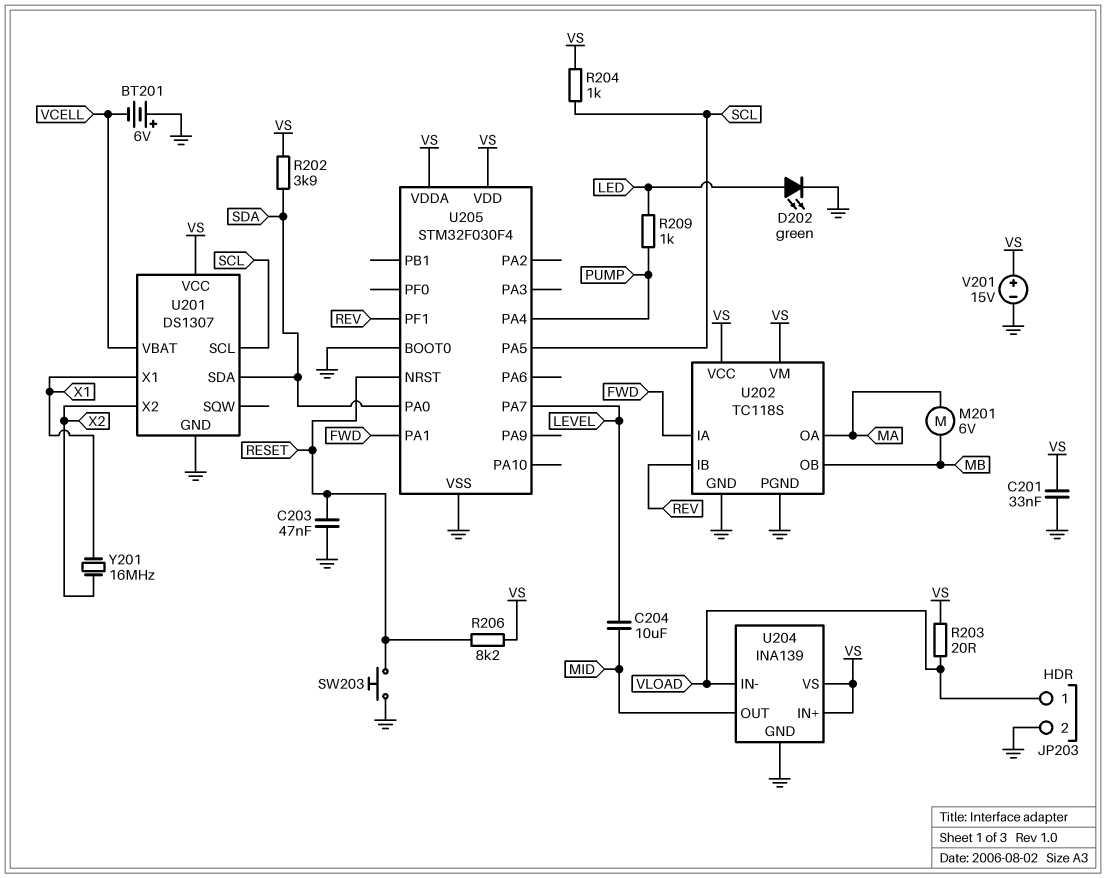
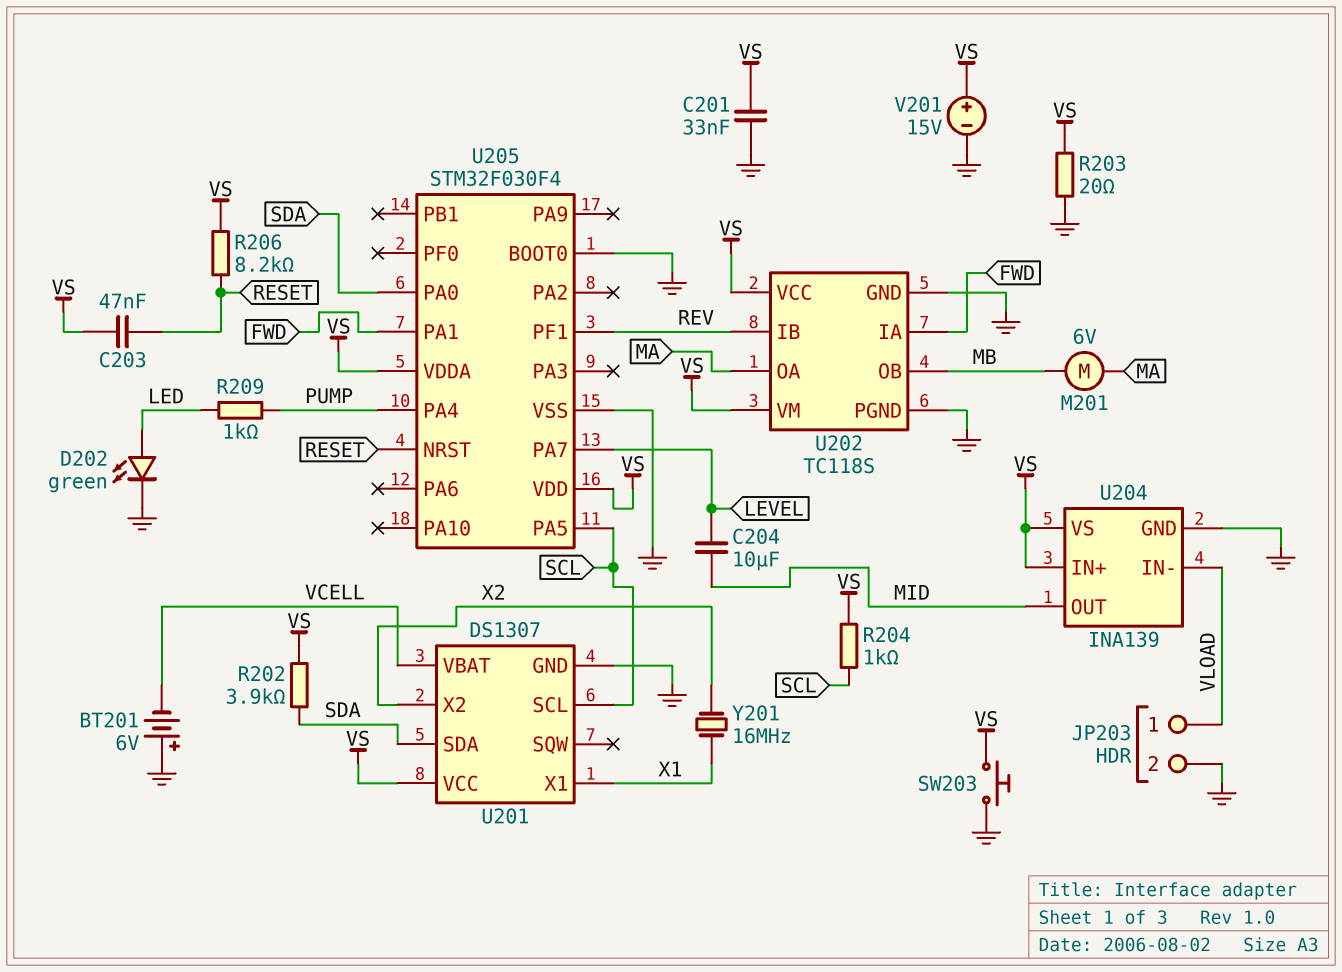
C203: 47nF (GND, RESET) -> 47nF (RESET, VS)
R203: 20 (VLOAD, VS) -> 20 (GND, VS)
SW203: button (GND, RESET) -> button (GND, VS)

